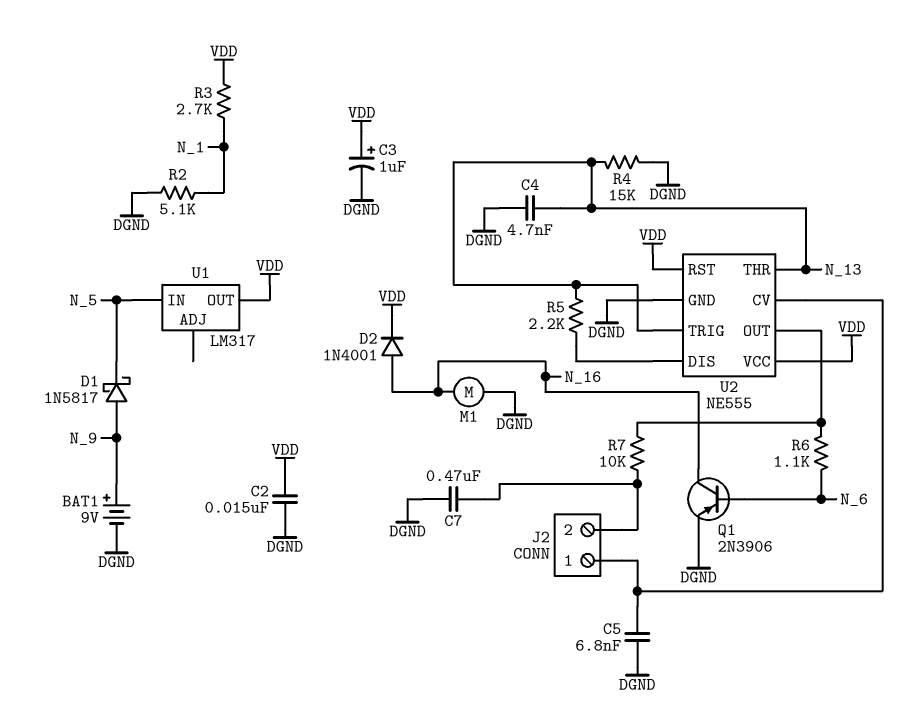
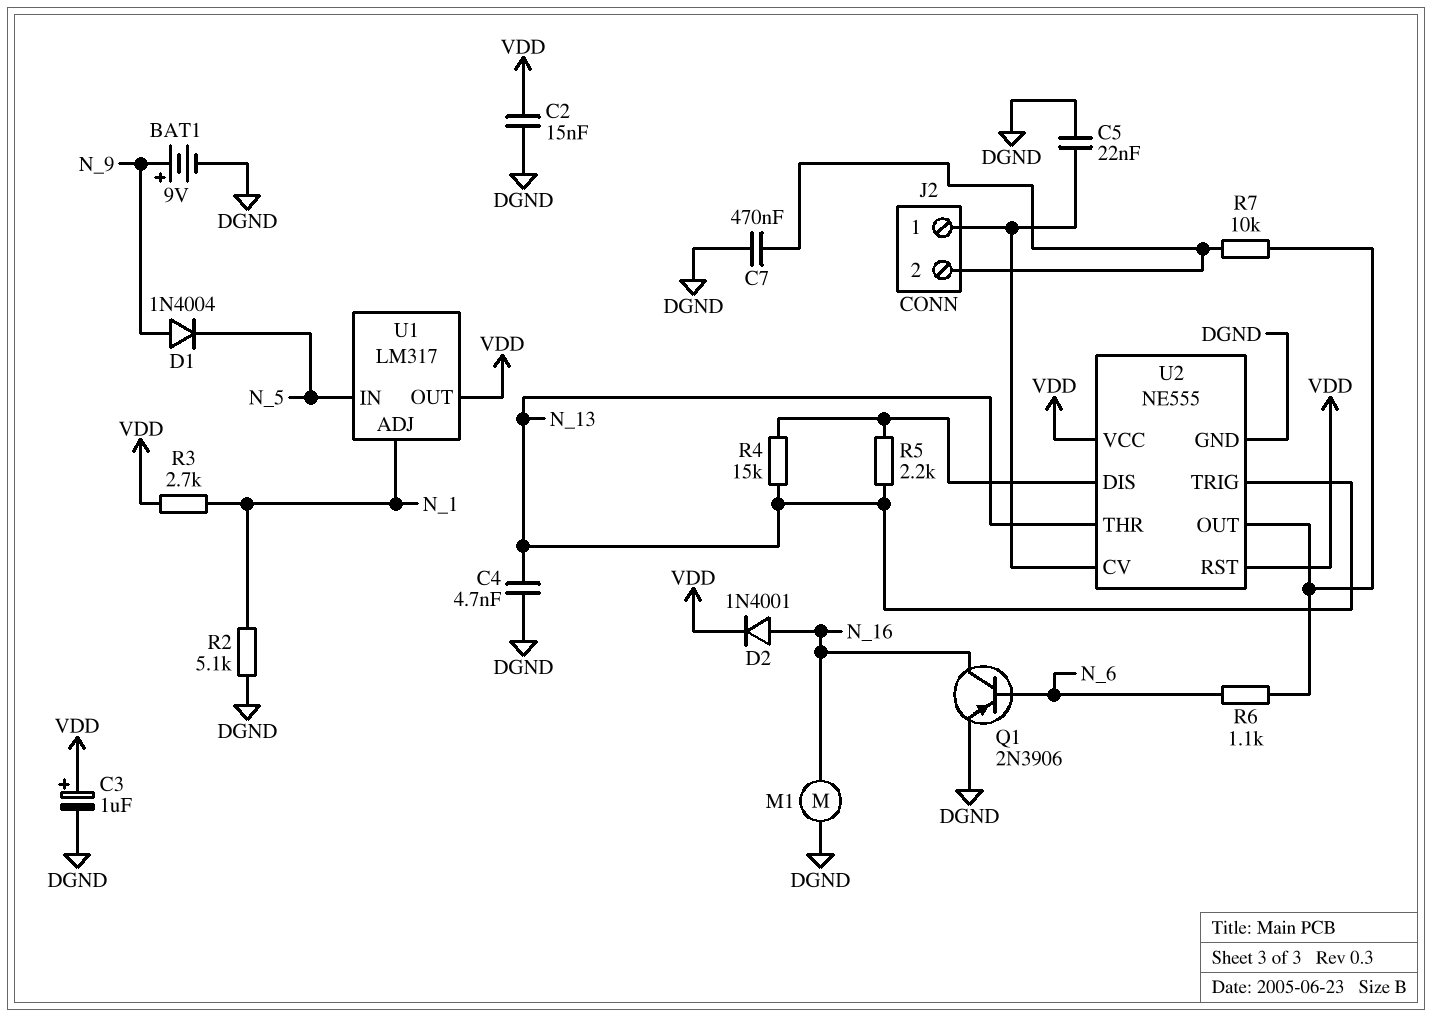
C5: 6.8nF (DGND, J2/1) -> 22nF (DGND, J2/1)
D1: schottky 1N5817 (A N_9, K N_5) -> diode 1N4004 (A N_9, K N_5)
R4: 15k (DGND, N_13) -> 15k (N_13, U2/DIS)
U1 pin ADJ: none -> N_1

